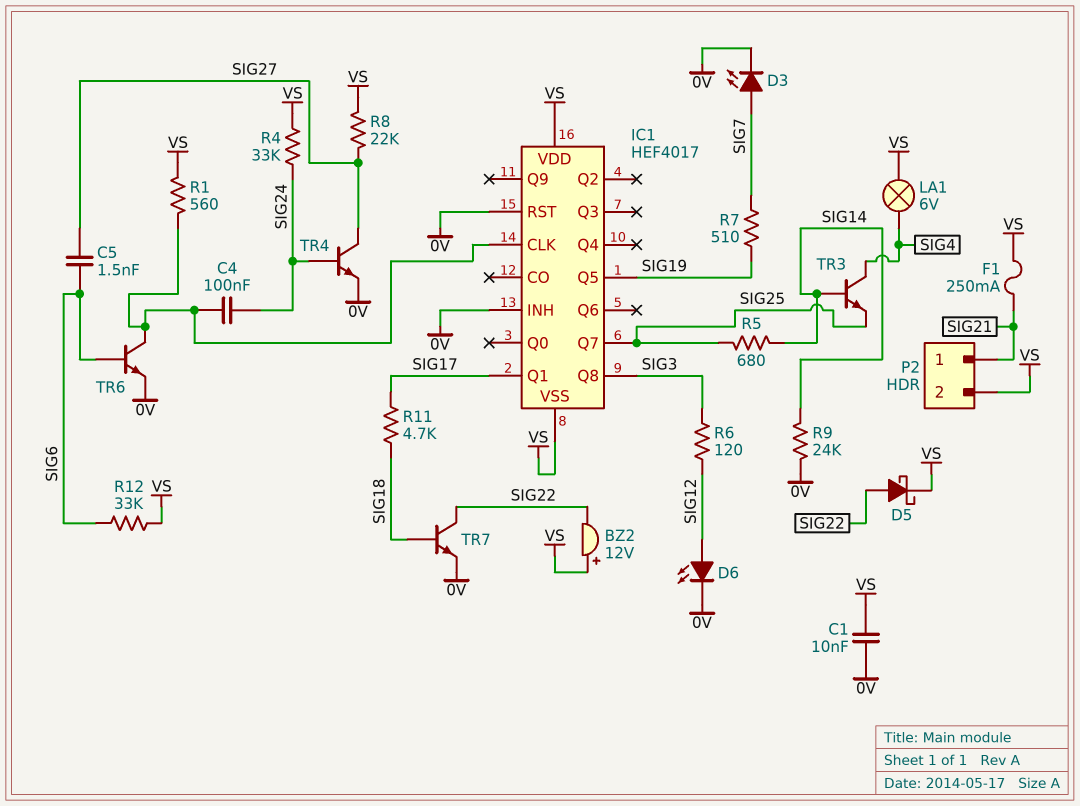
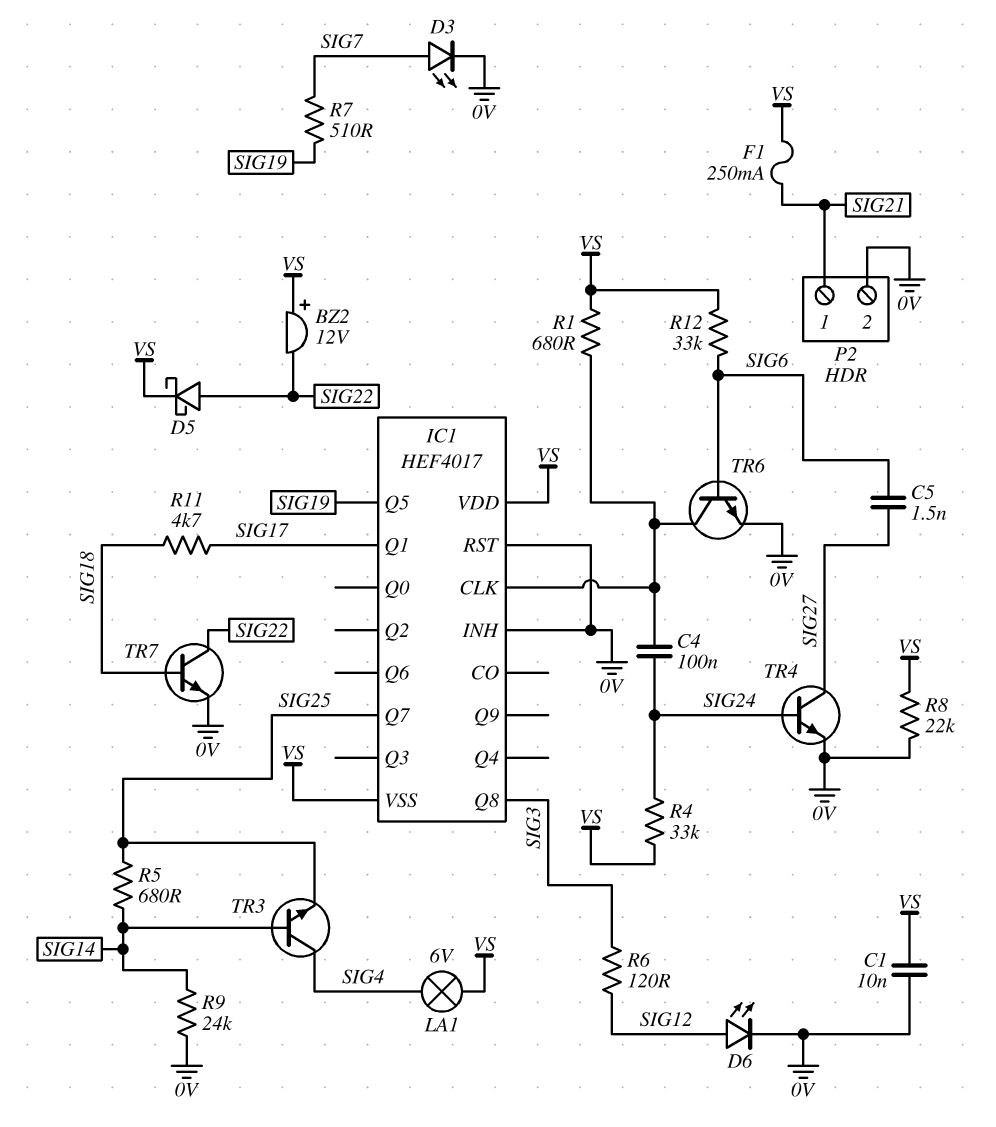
P2 pin 2: VS -> 0V
R1: 560 (IC1/CLK, VS) -> 680 (IC1/CLK, VS)
R8: 22k (SIG27, VS) -> 22k (0V, VS)

